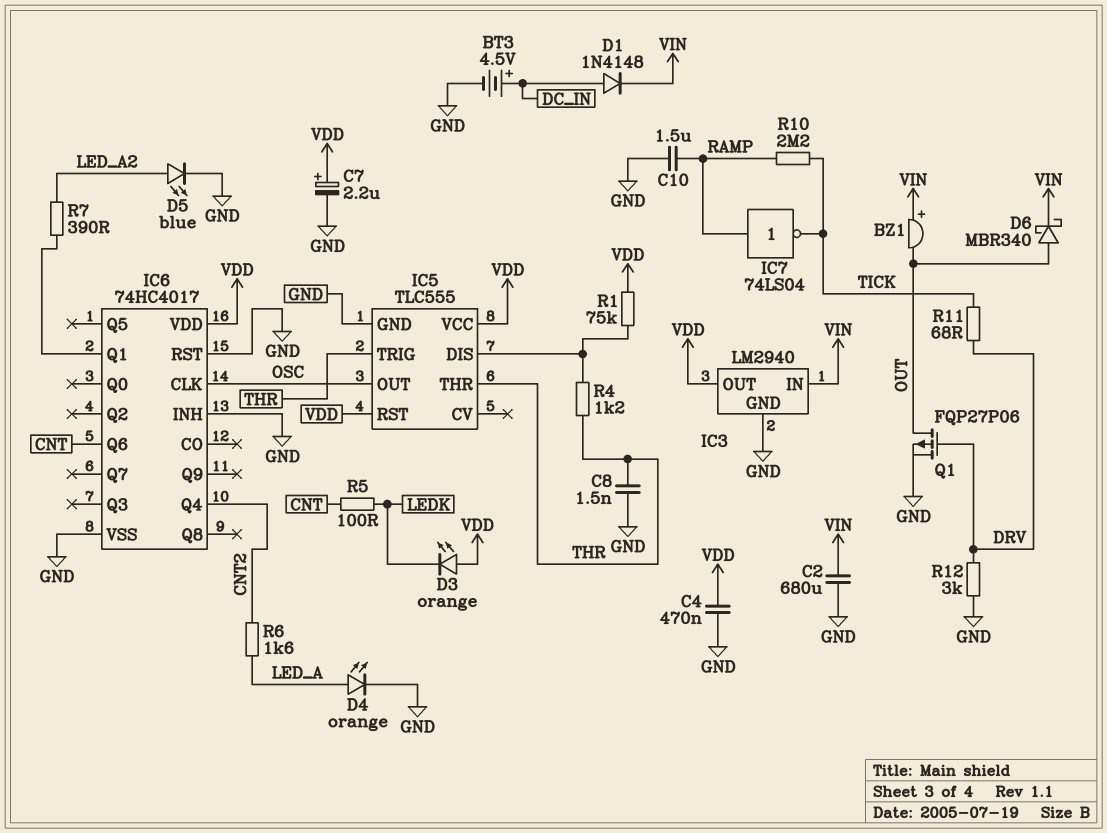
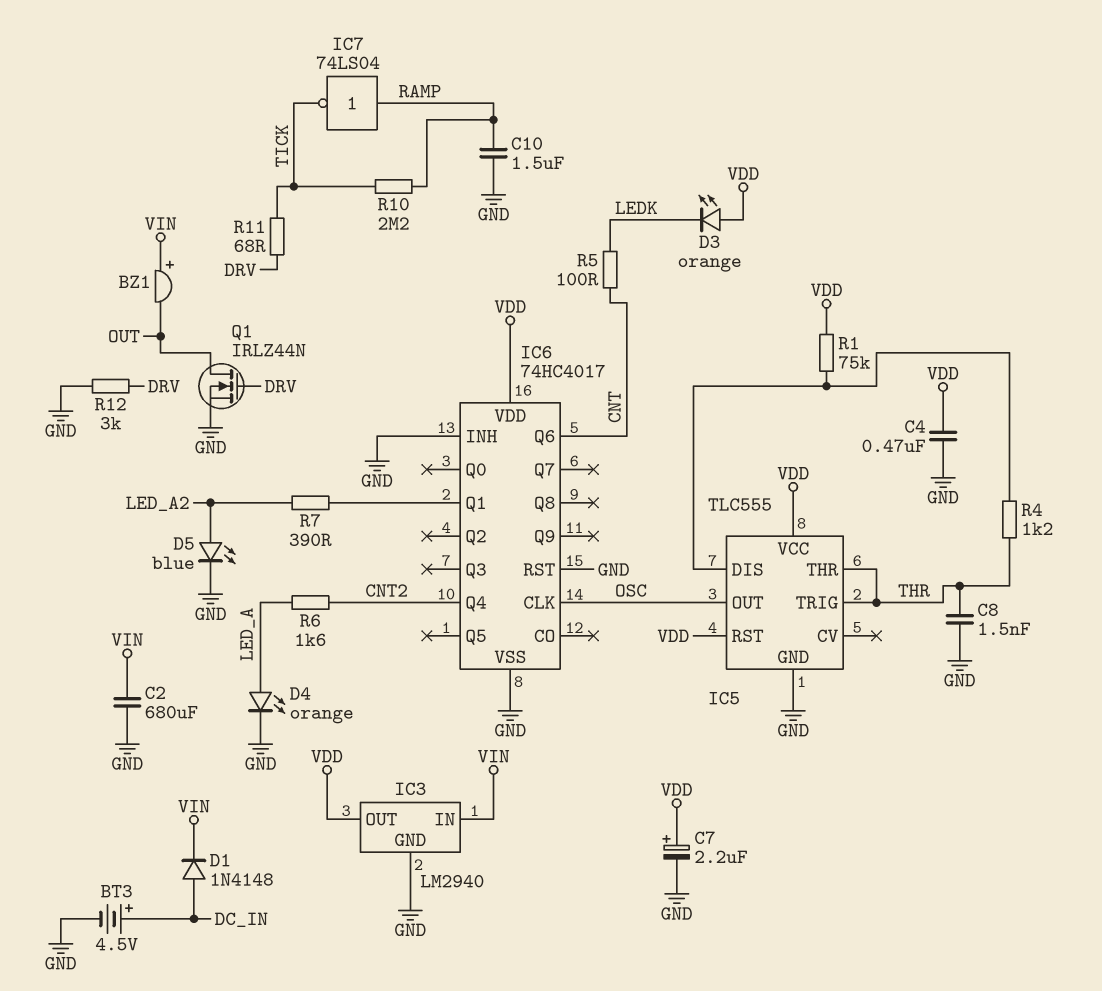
D6: schottky MBR340 (A OUT, K VIN) -> none
Q1: PMOS FQP27P06 (G DRV, D OUT, S GND) -> NMOS IRLZ44N (G DRV, D OUT, S GND)

